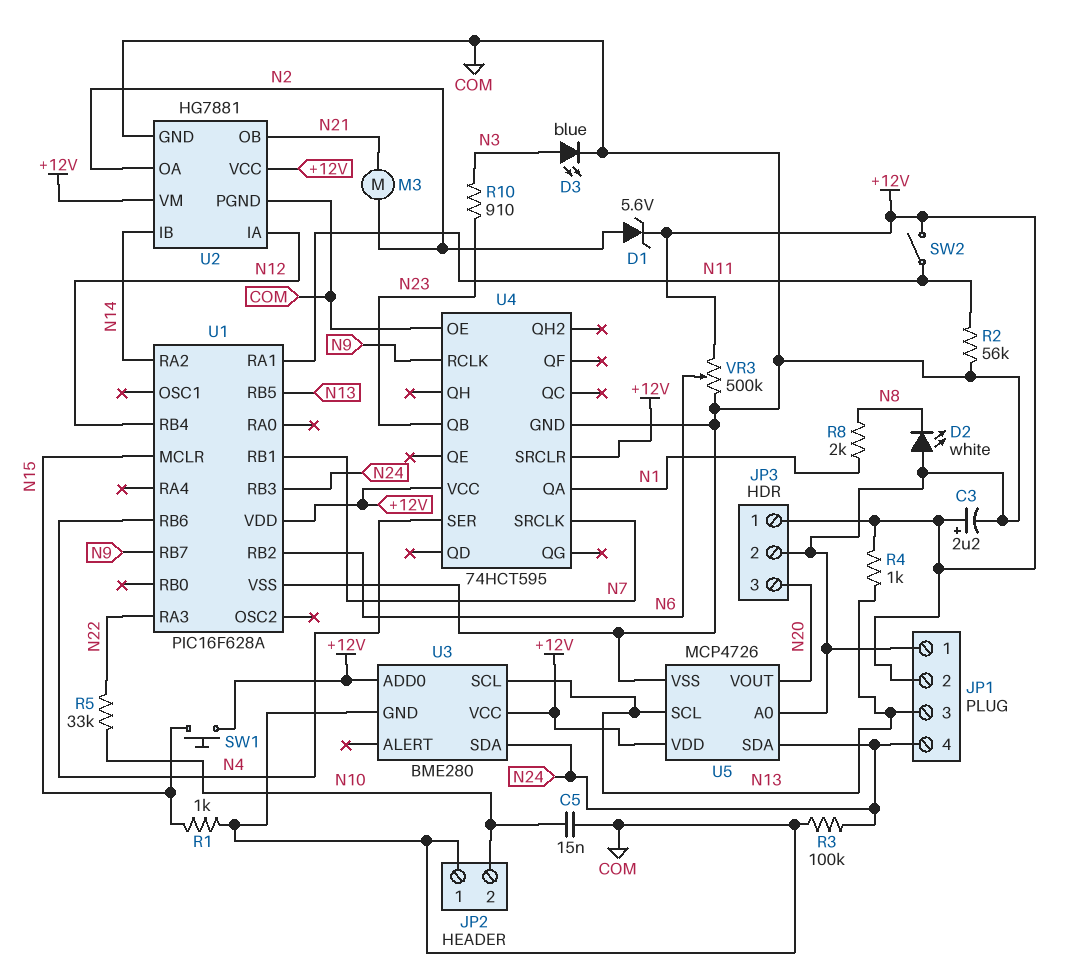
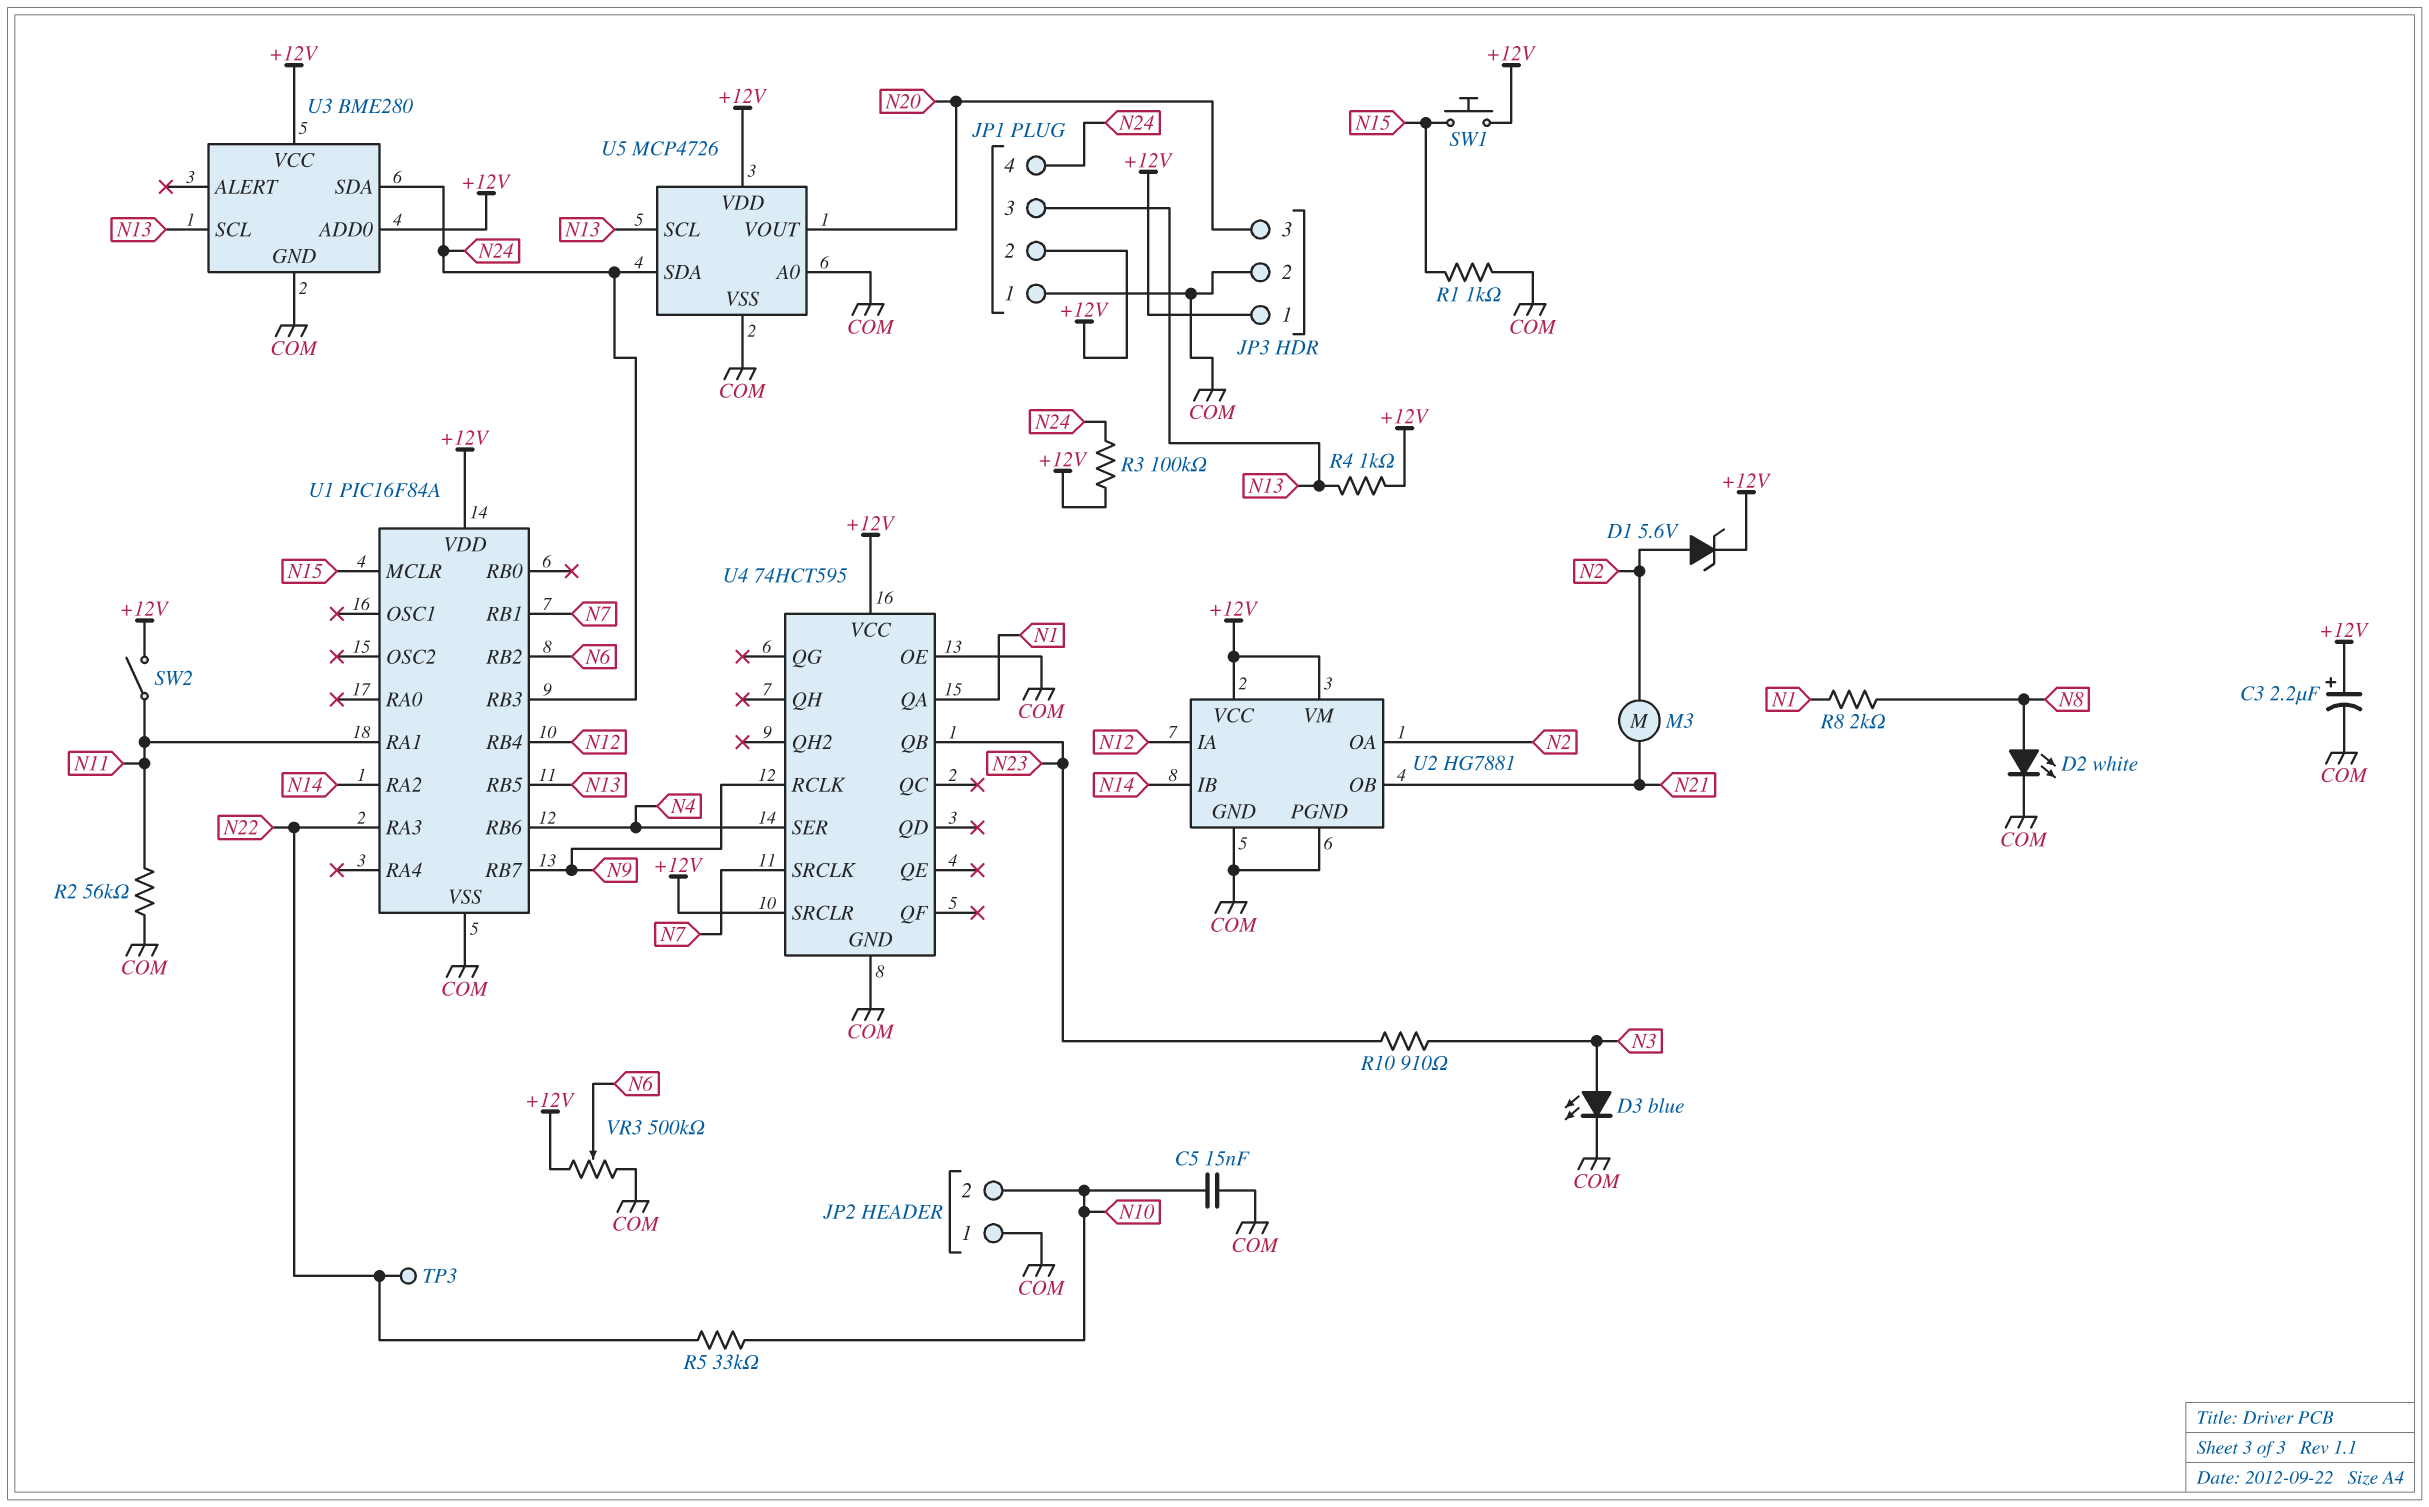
D2: LED white (A COM, K N8) -> LED white (A N8, K COM)
R3: 100k (COM, N24) -> 100k (+12V, N24)
TP3: none -> test point (N22)
U1: PIC16F628A -> PIC16F84A

